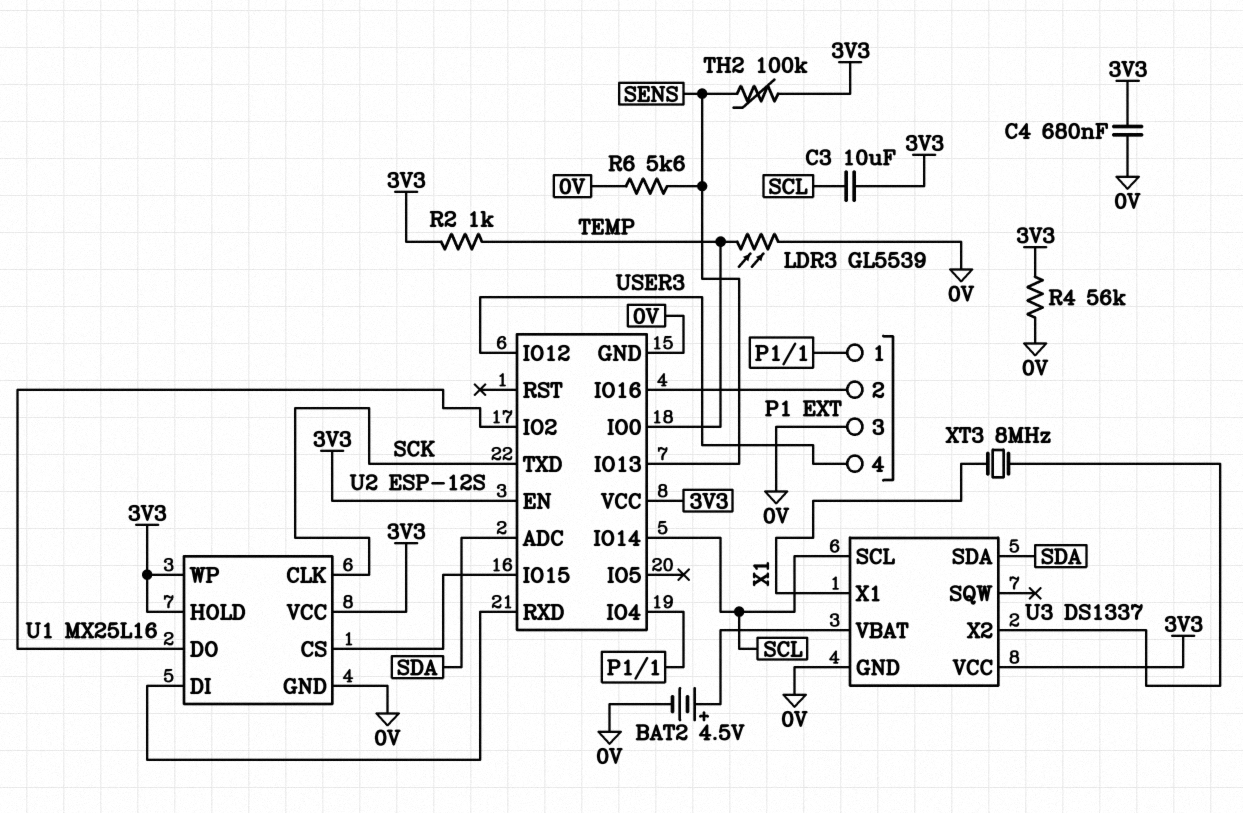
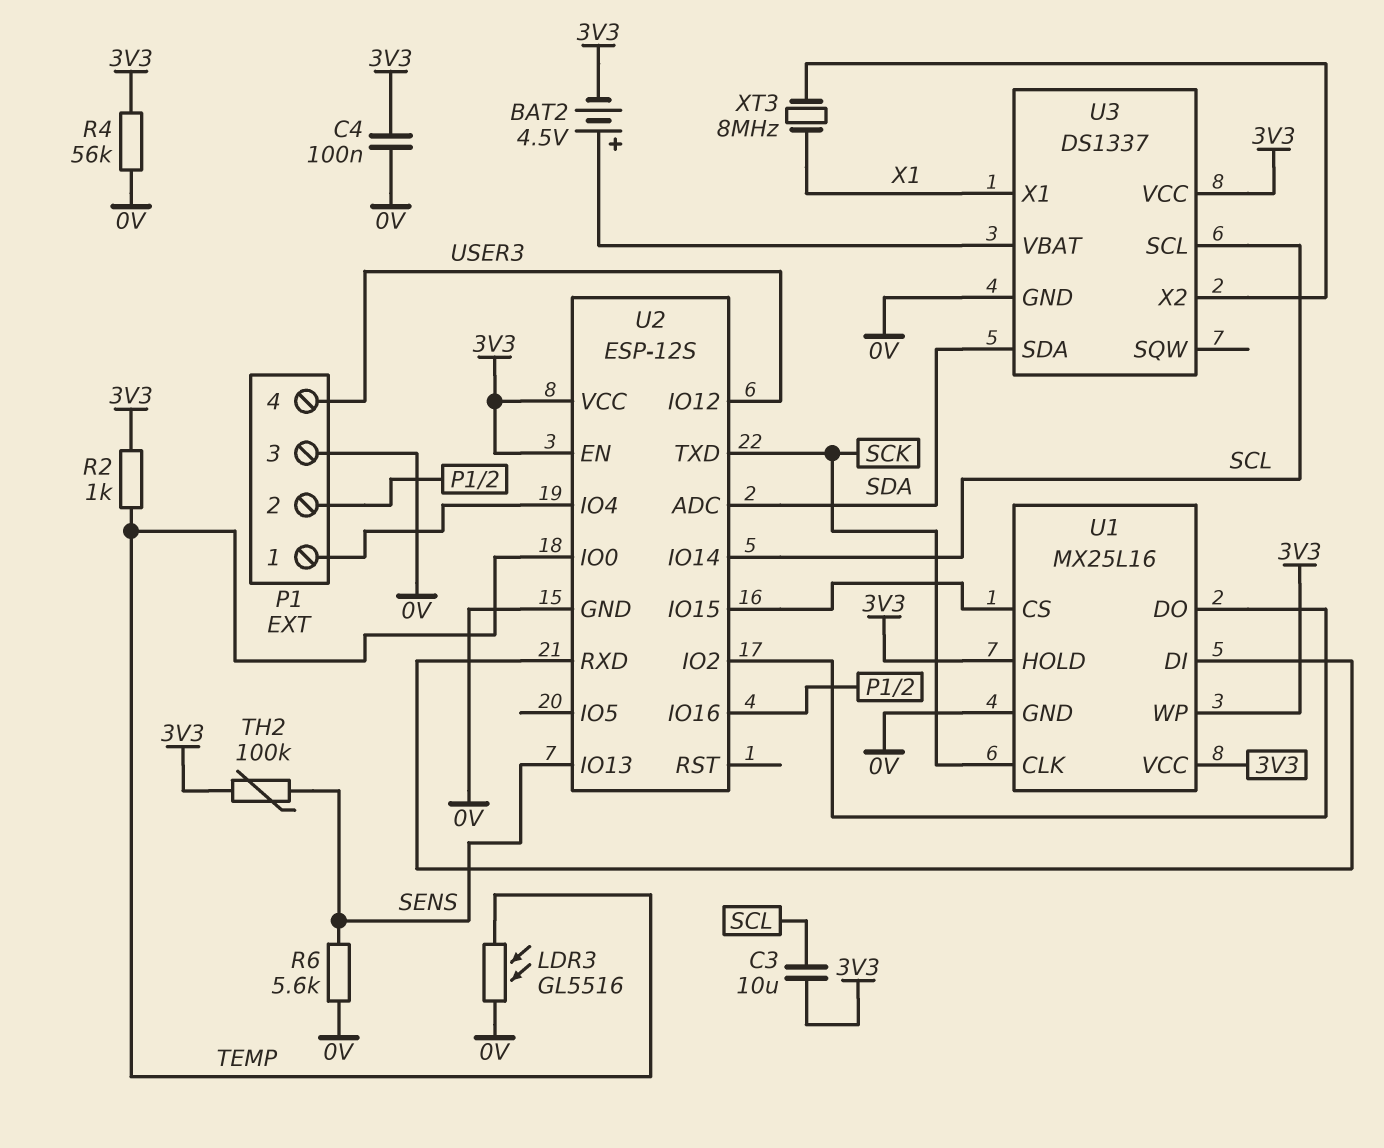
BAT2: 4.5V (plus U3/VBAT, minus 0V) -> 4.5V (plus U3/VBAT, minus 3V3)
C4: 680nF (0V, 3V3) -> 100nF (0V, 3V3)
LDR3: GL5539 (0V, TEMP) -> GL5516 (0V, TEMP)

